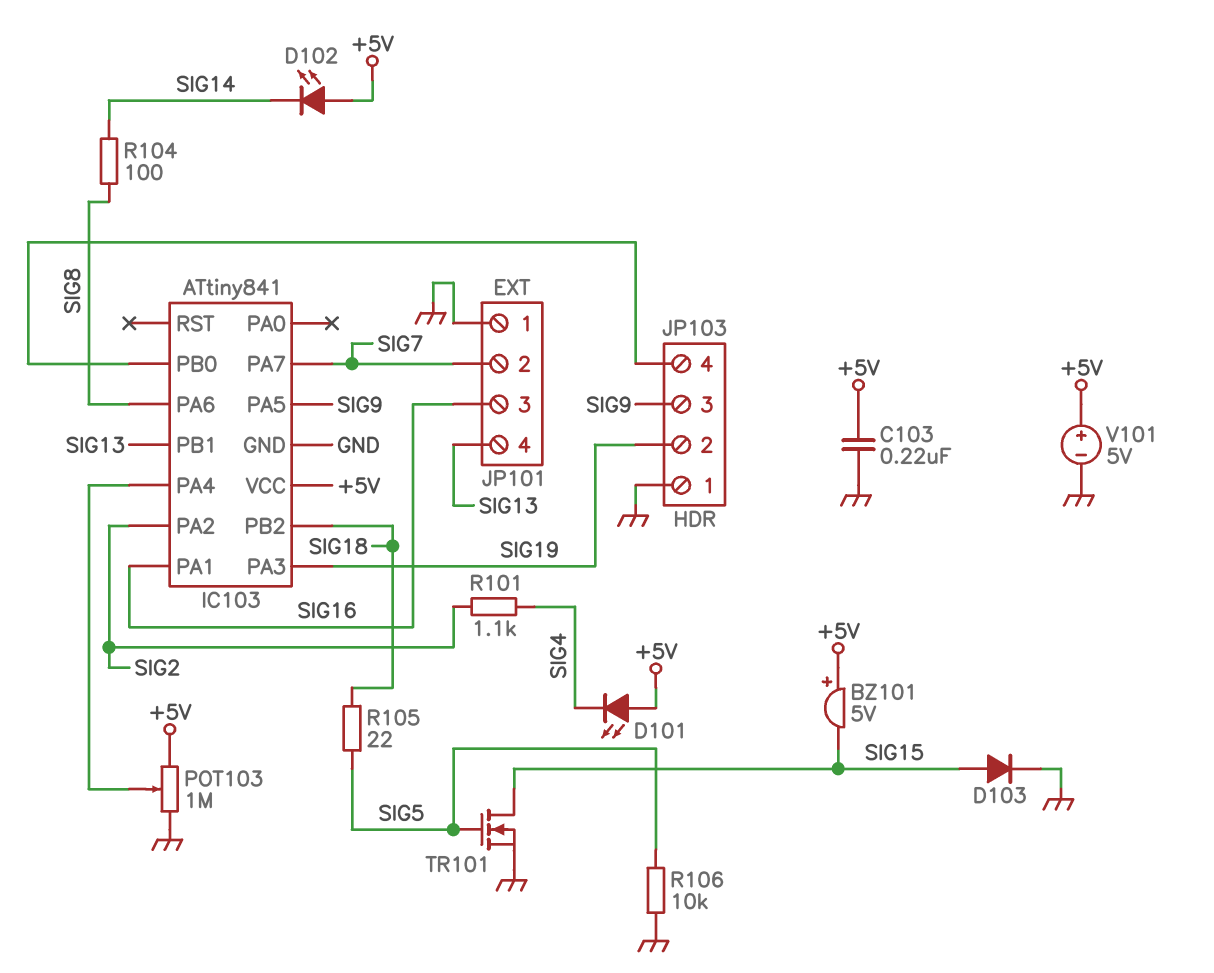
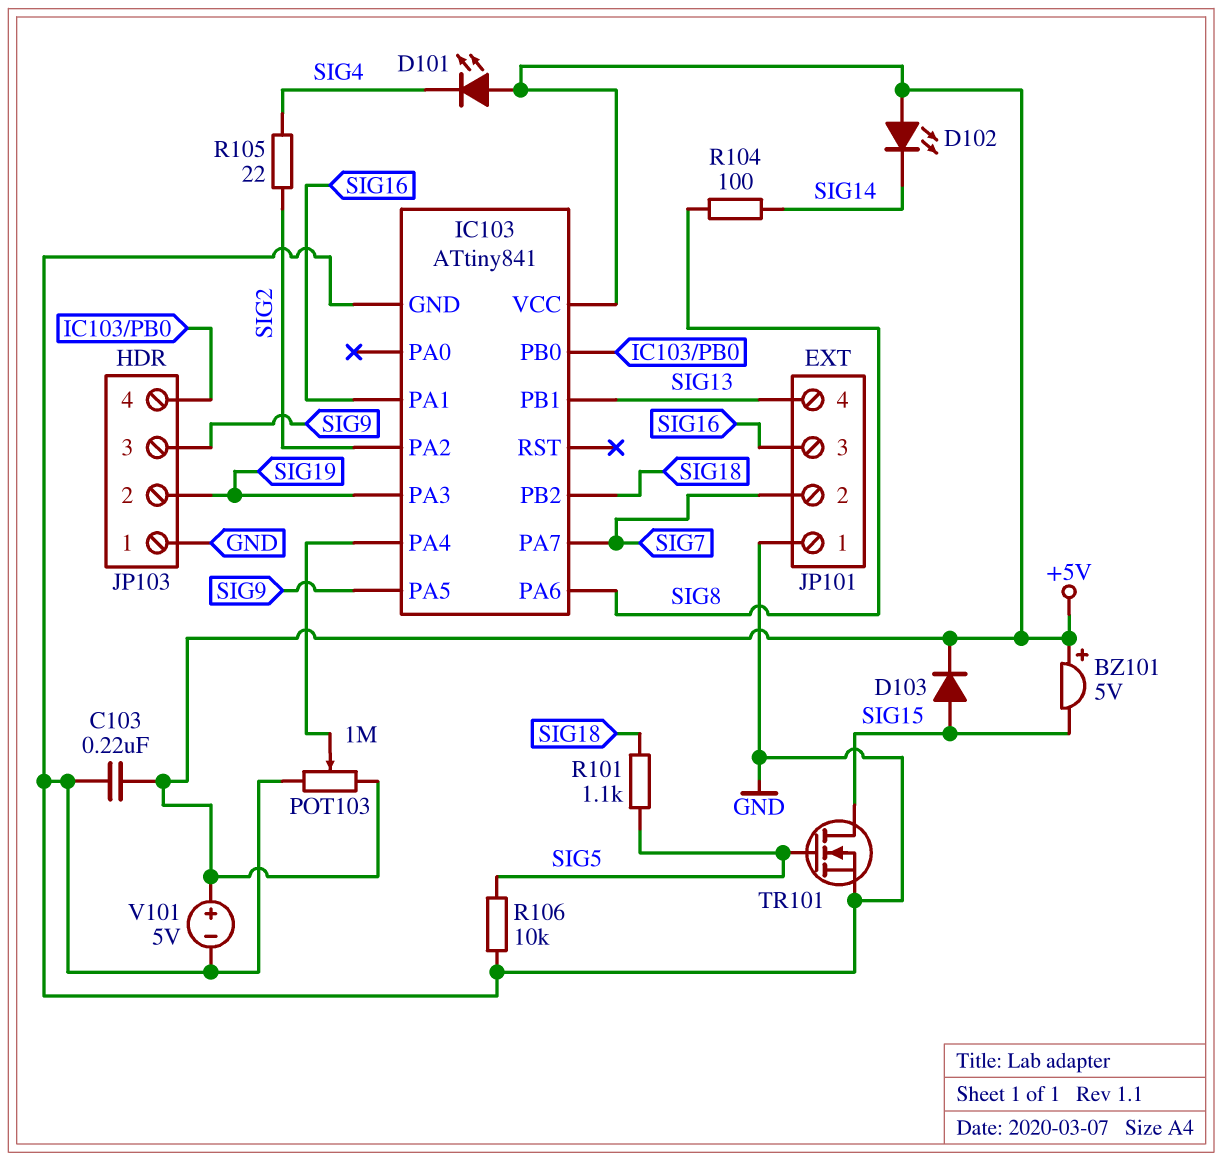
D103: diode (A SIG15, K GND) -> diode (A SIG15, K +5V)
R101: 1.1k (SIG2, SIG4) -> 1.1k (SIG5, SIG18)
R105: 22 (SIG5, SIG18) -> 22 (SIG2, SIG4)

